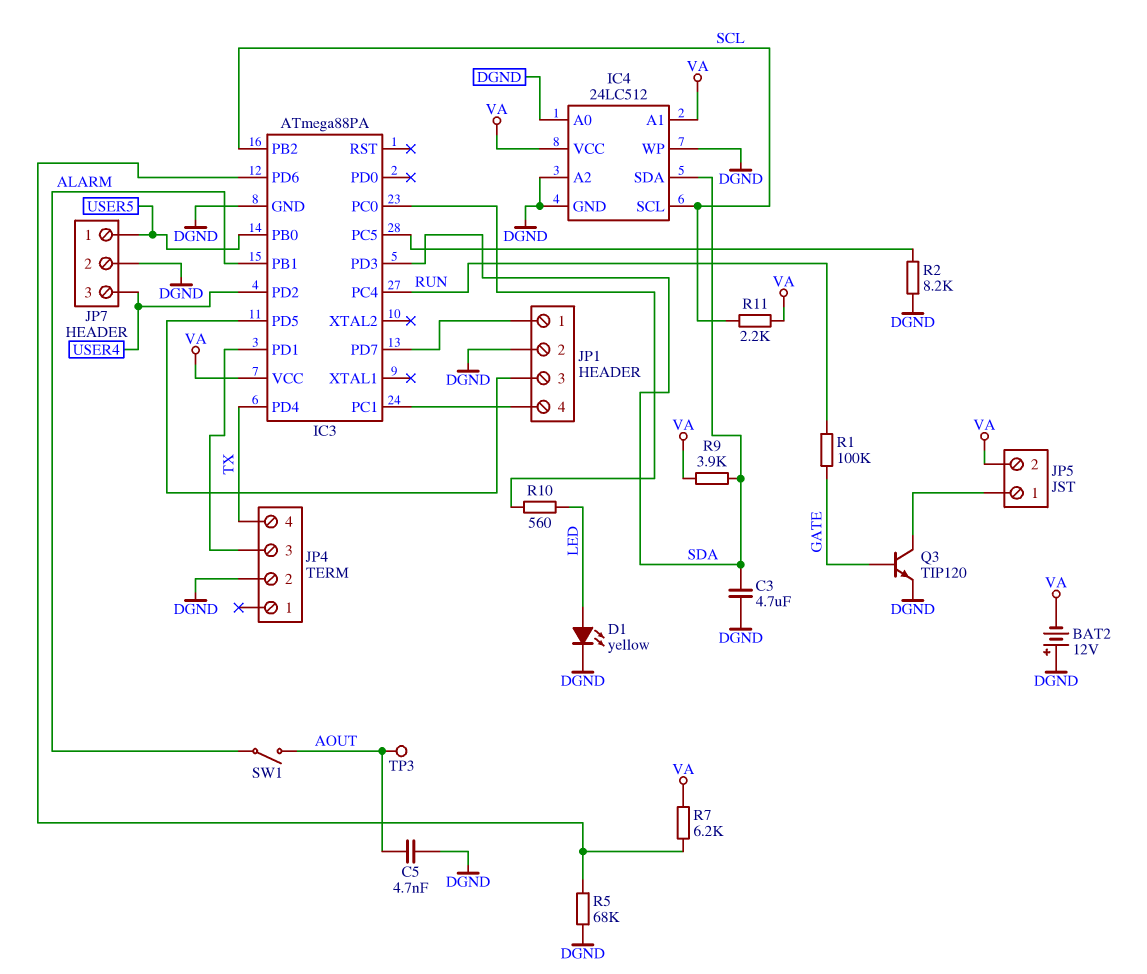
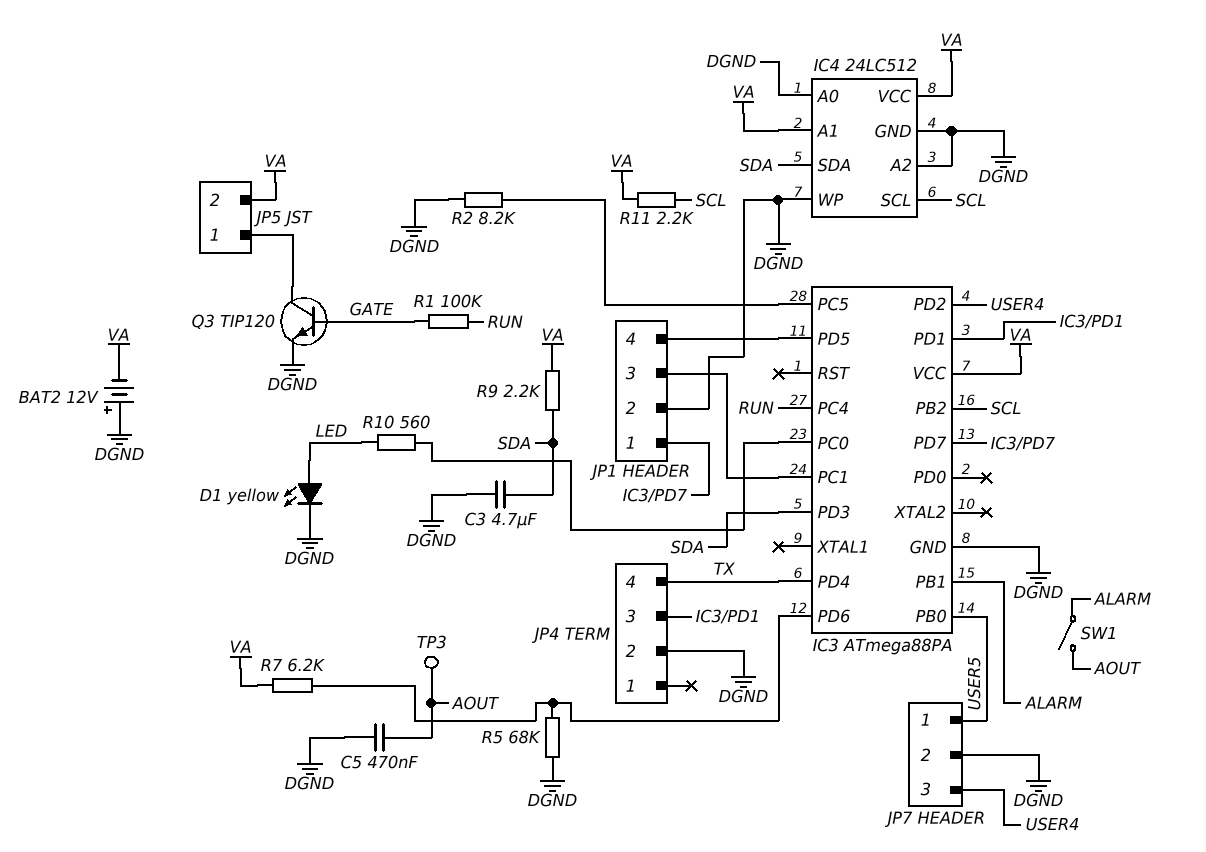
C5: 4.7nF (AOUT, DGND) -> 470nF (AOUT, DGND)
JP1 pin 3: IC3/PD5 -> IC3/PC1
JP1 pin 4: IC3/PC1 -> IC3/PD5
R9: 3.9k (SDA, VA) -> 2.2k (SDA, VA)

